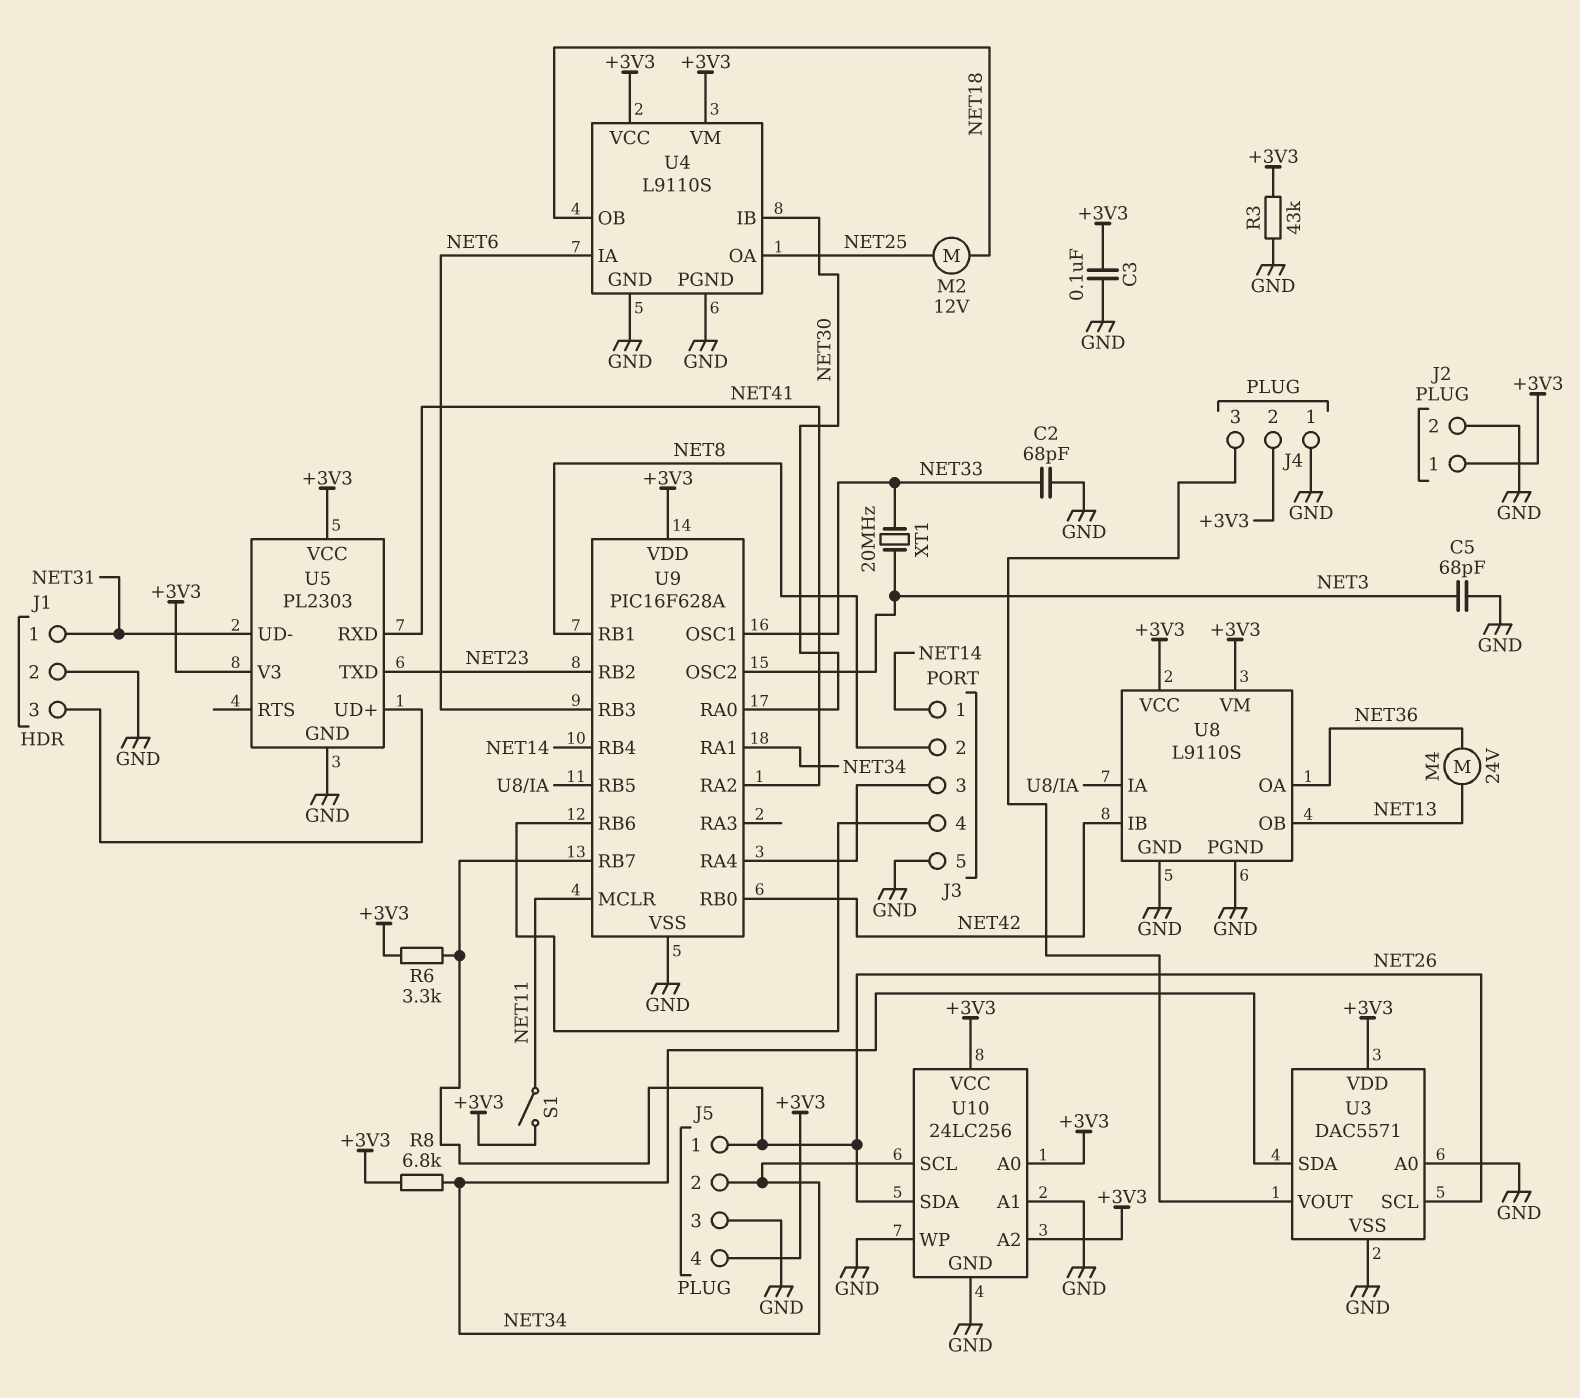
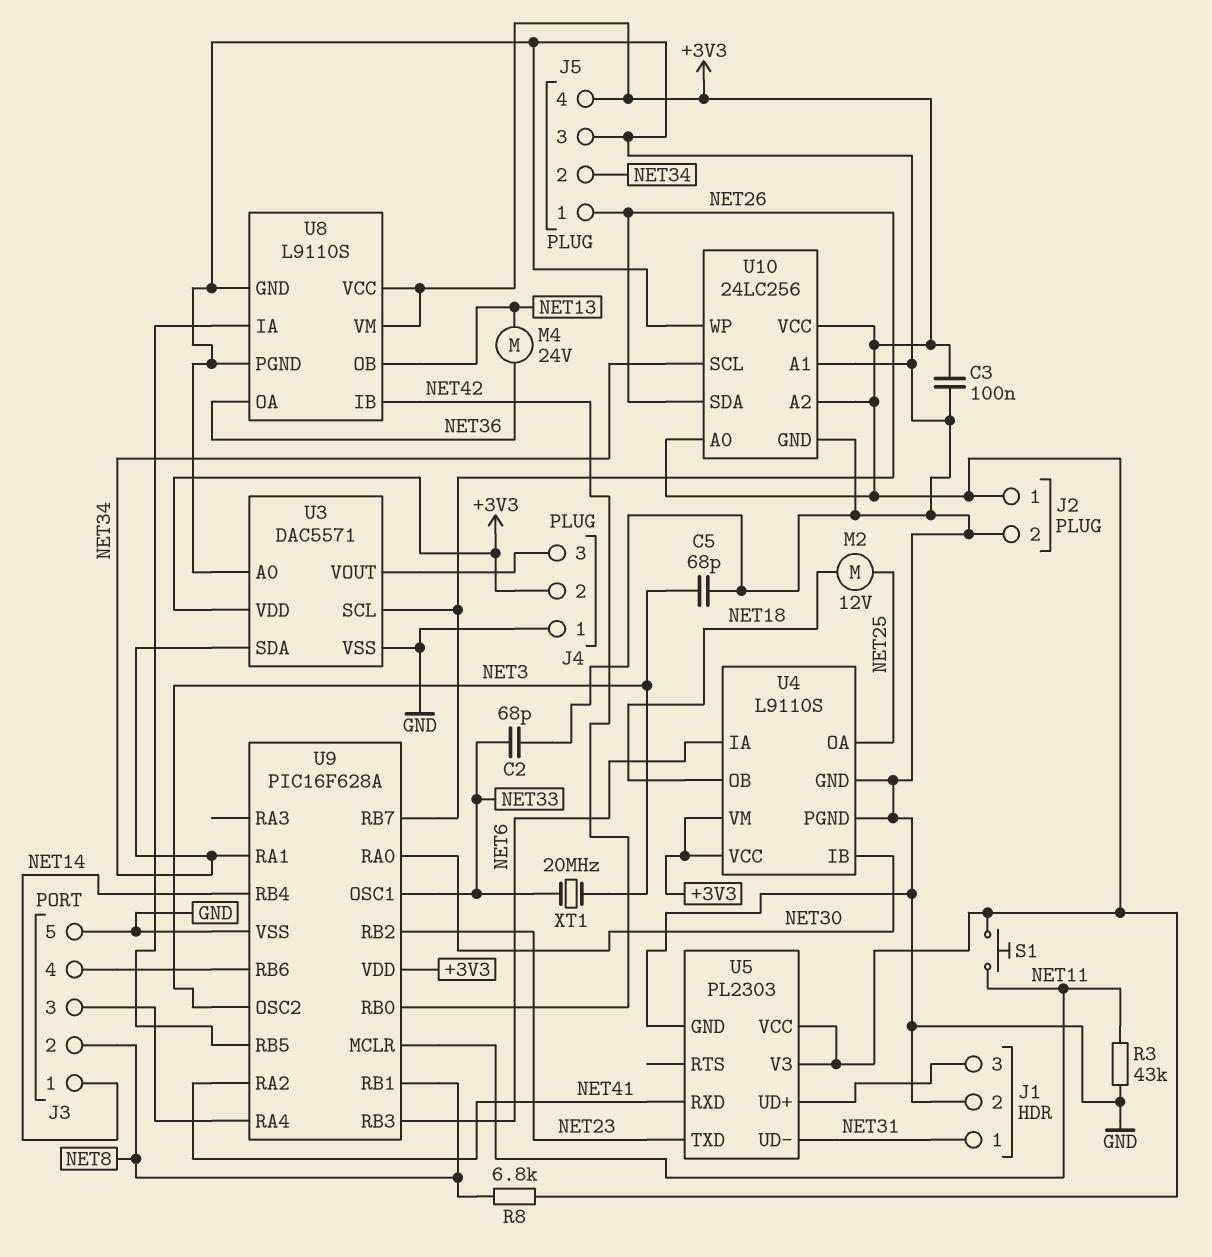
R3: 43k (+3V3, GND) -> 43k (GND, NET11)
R6: 3.3k (+3V3, NET26) -> none
R8: 6.8k (+3V3, NET34) -> 6.8k (+3V3, NET8)
S1: switch (+3V3, NET11) -> button (+3V3, NET11)

